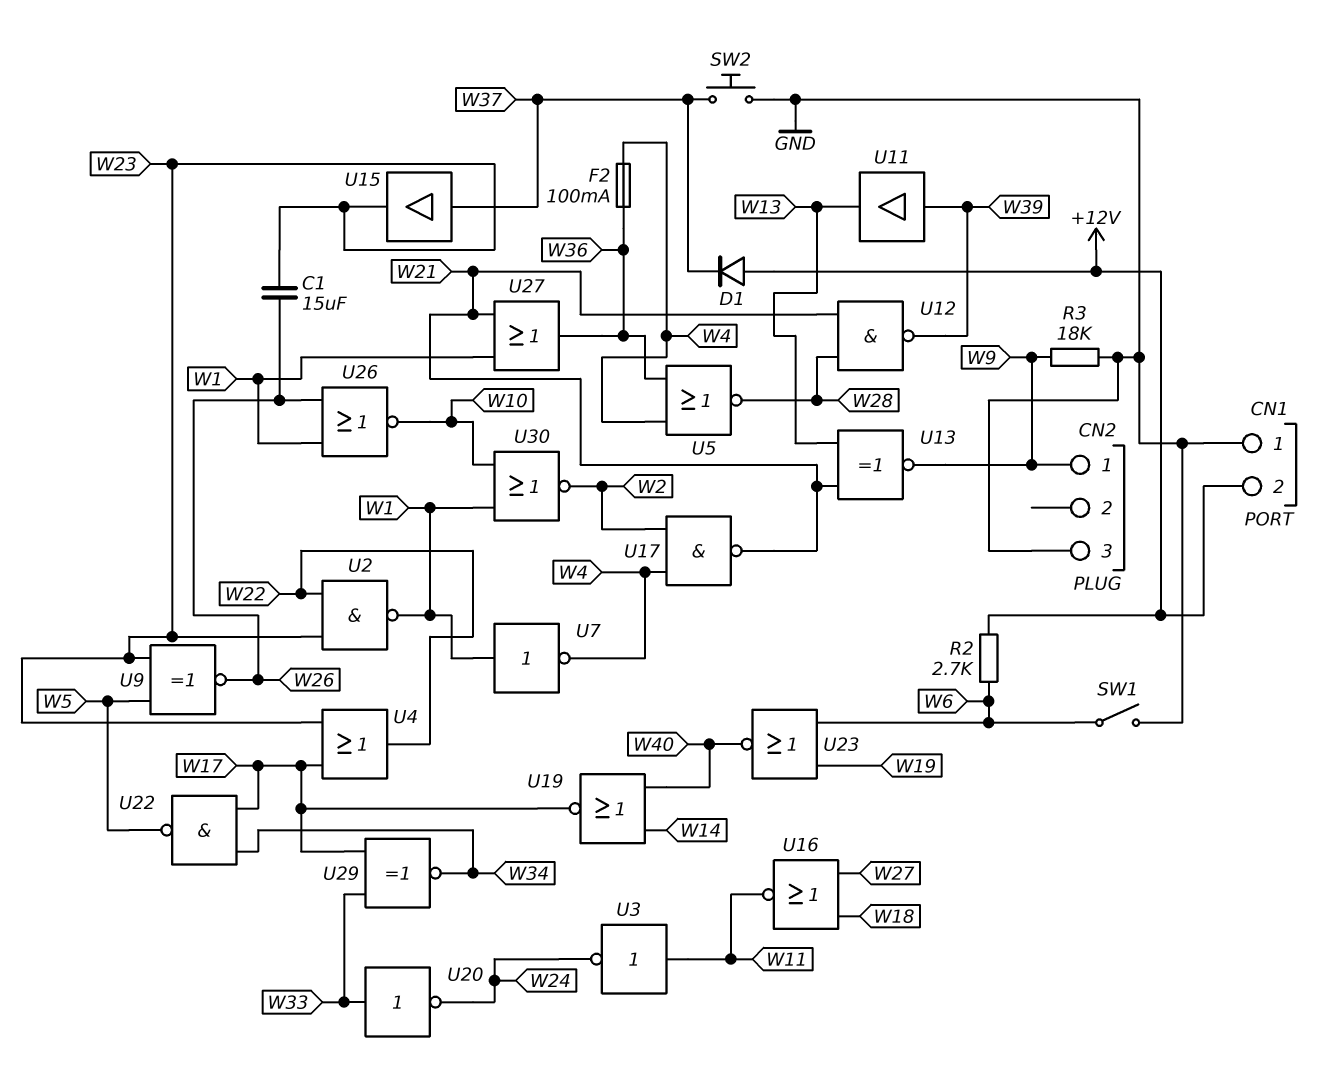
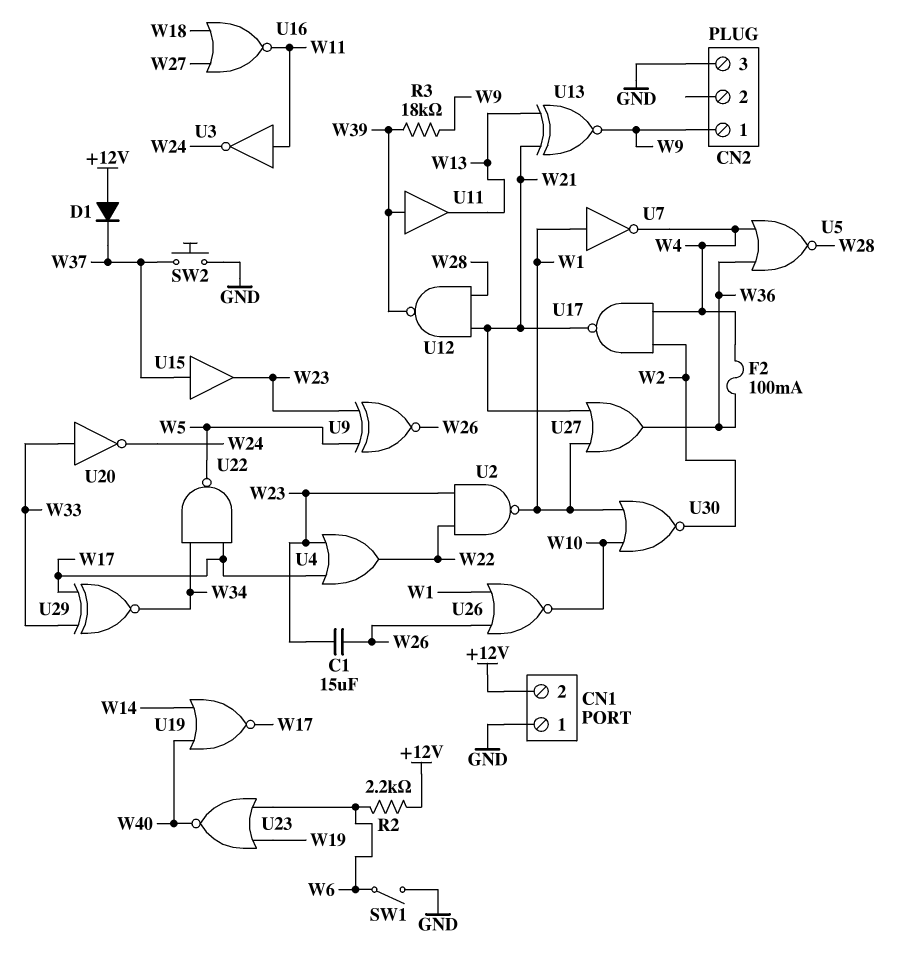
R2: 2.7k (+12V, W6) -> 2.2k (+12V, W6)
R3: 18k (GND, W9) -> 18k (W9, W39)

